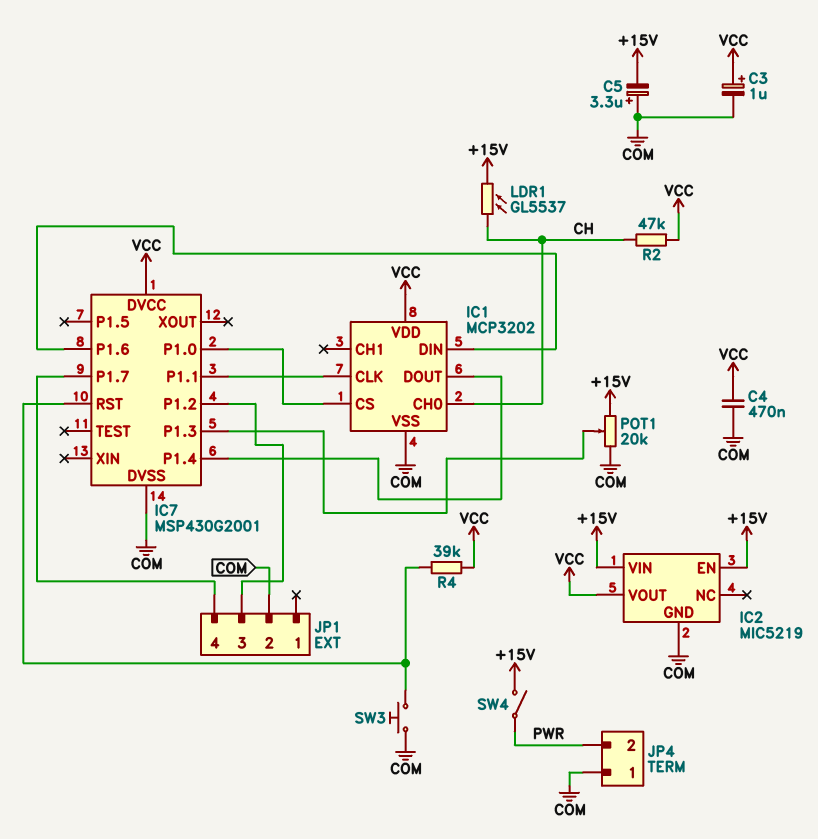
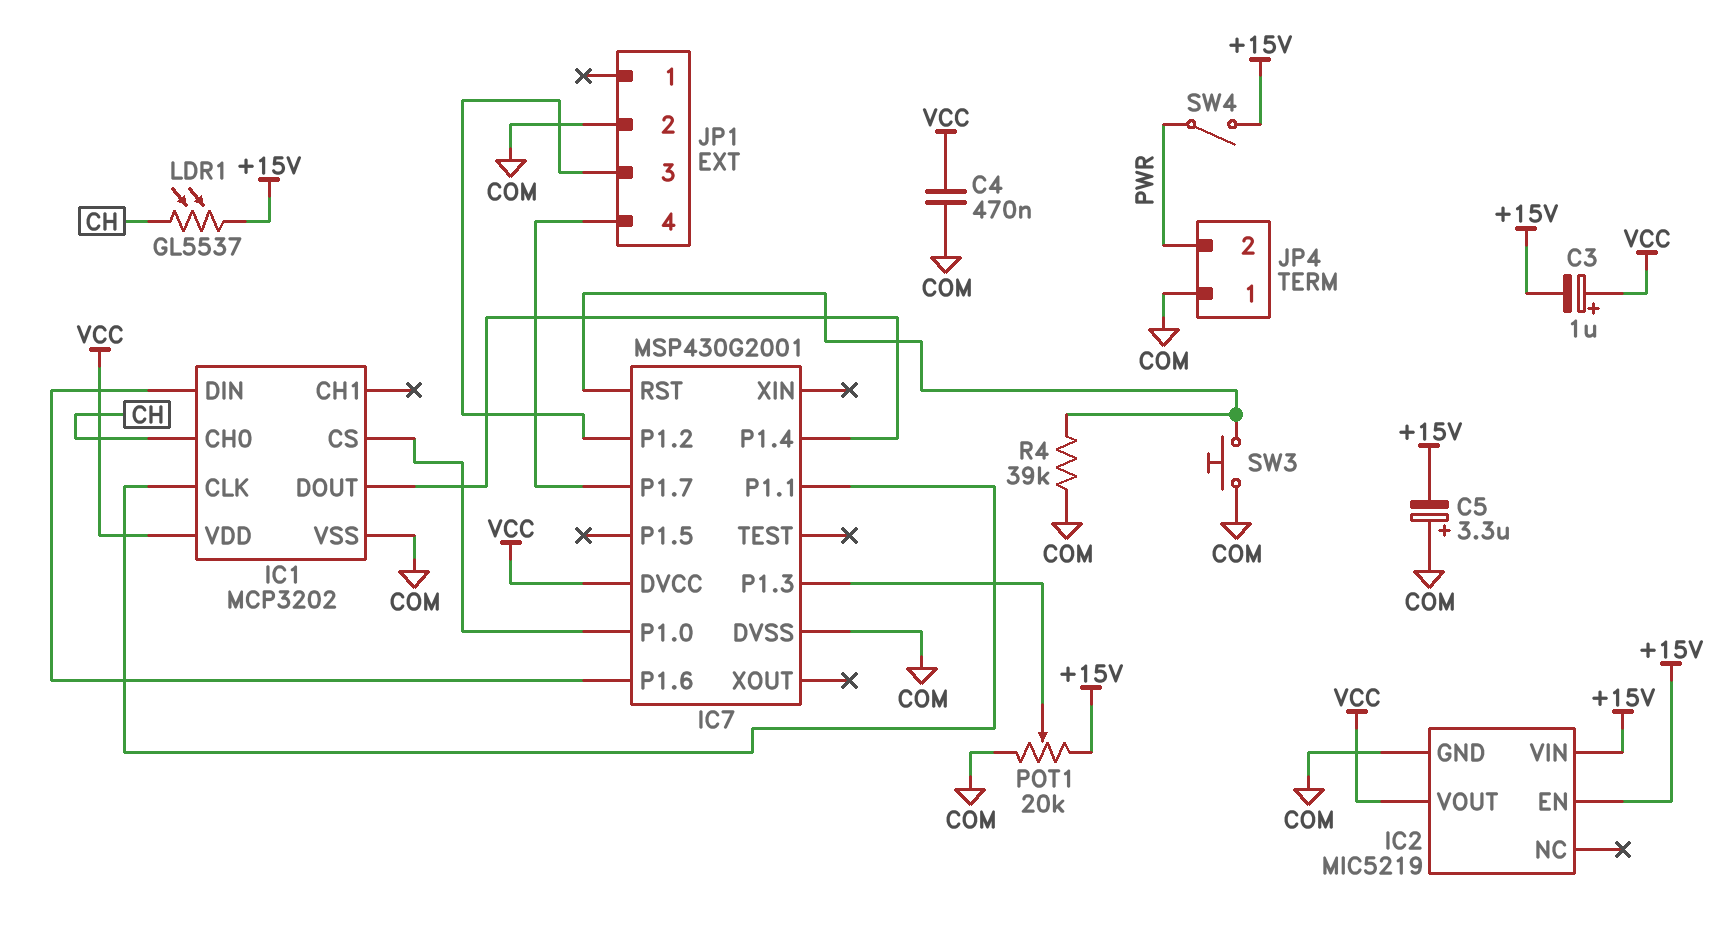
C3: 1uF (plus VCC, minus COM) -> 1uF (plus VCC, minus +15V)
R2: 47k (CH, VCC) -> none
R4: 39k (IC7/RST, VCC) -> 39k (COM, IC7/RST)

